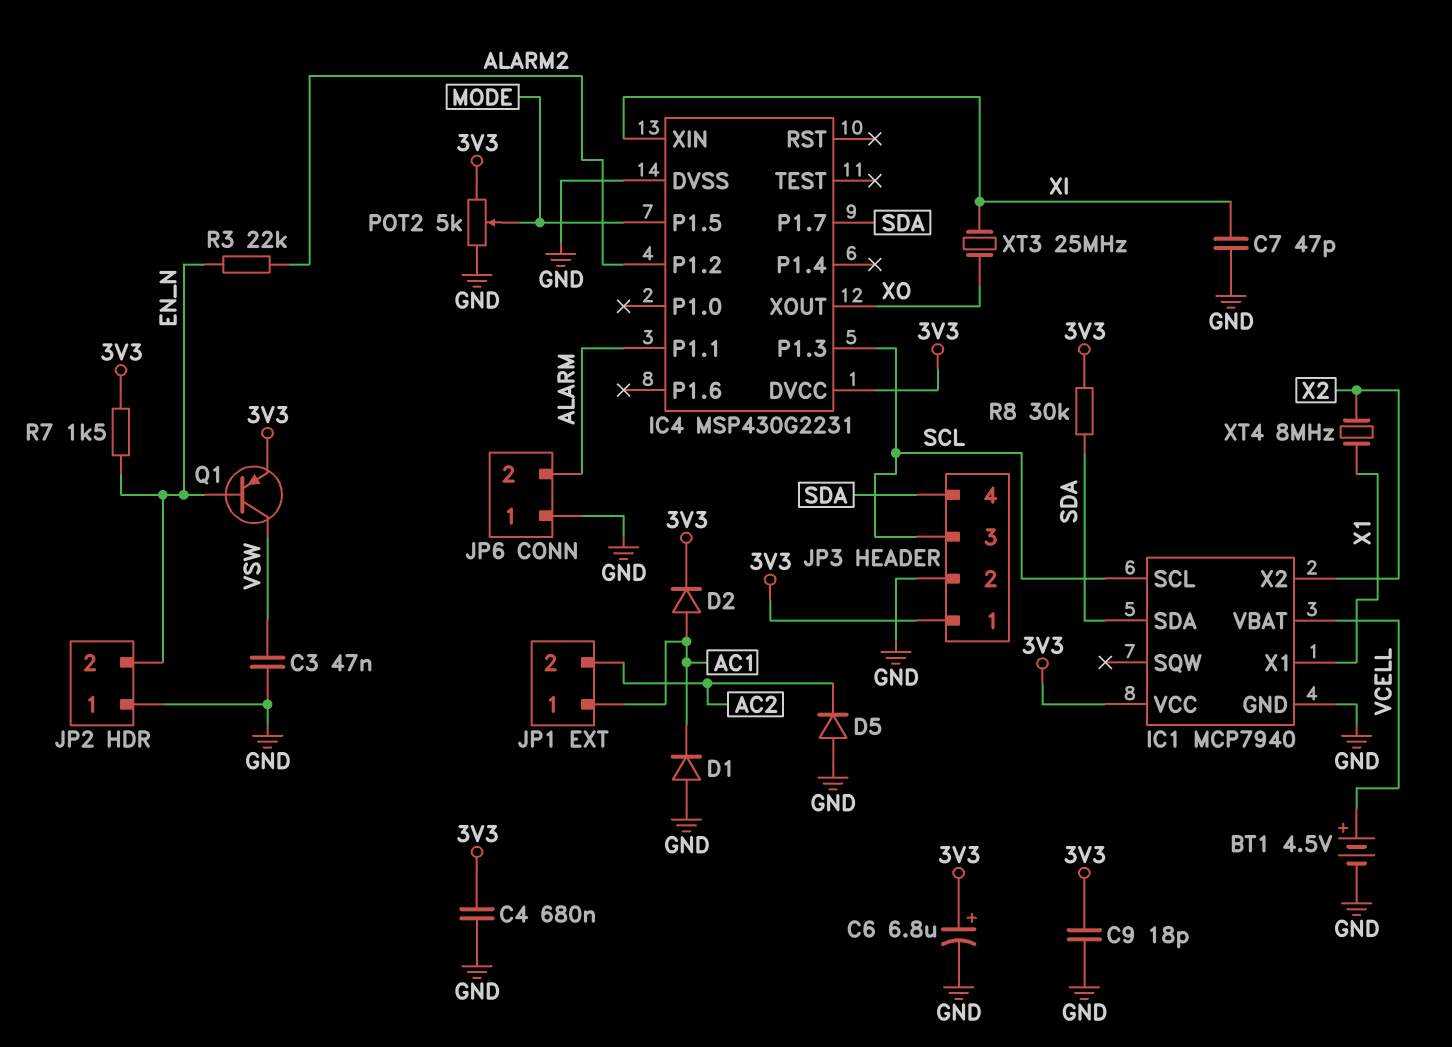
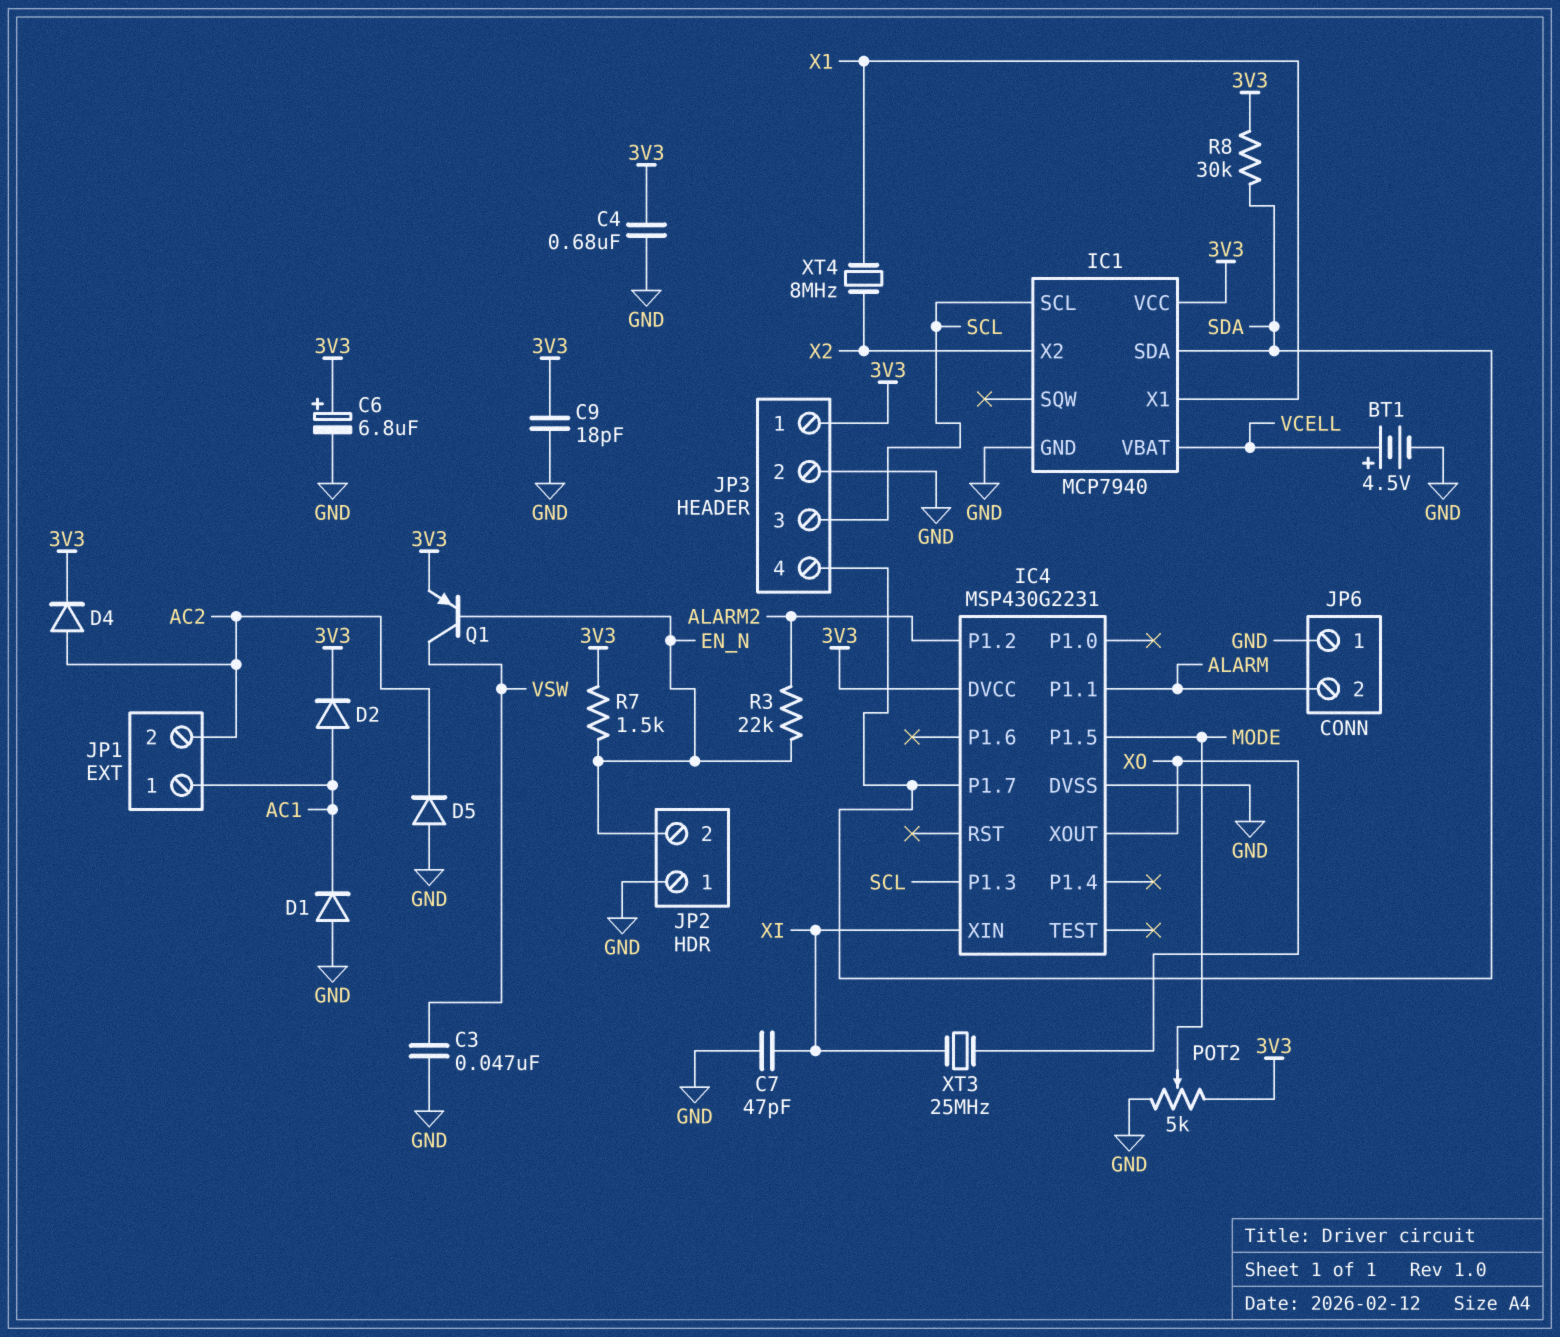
D4: none -> diode (A AC2, K 3V3)

